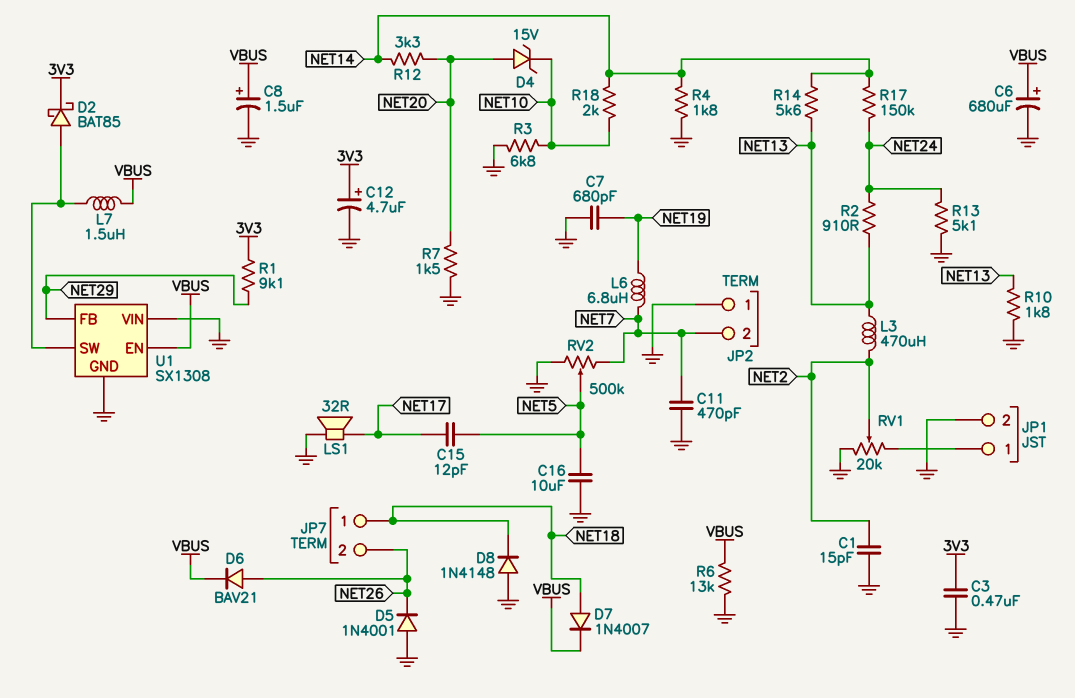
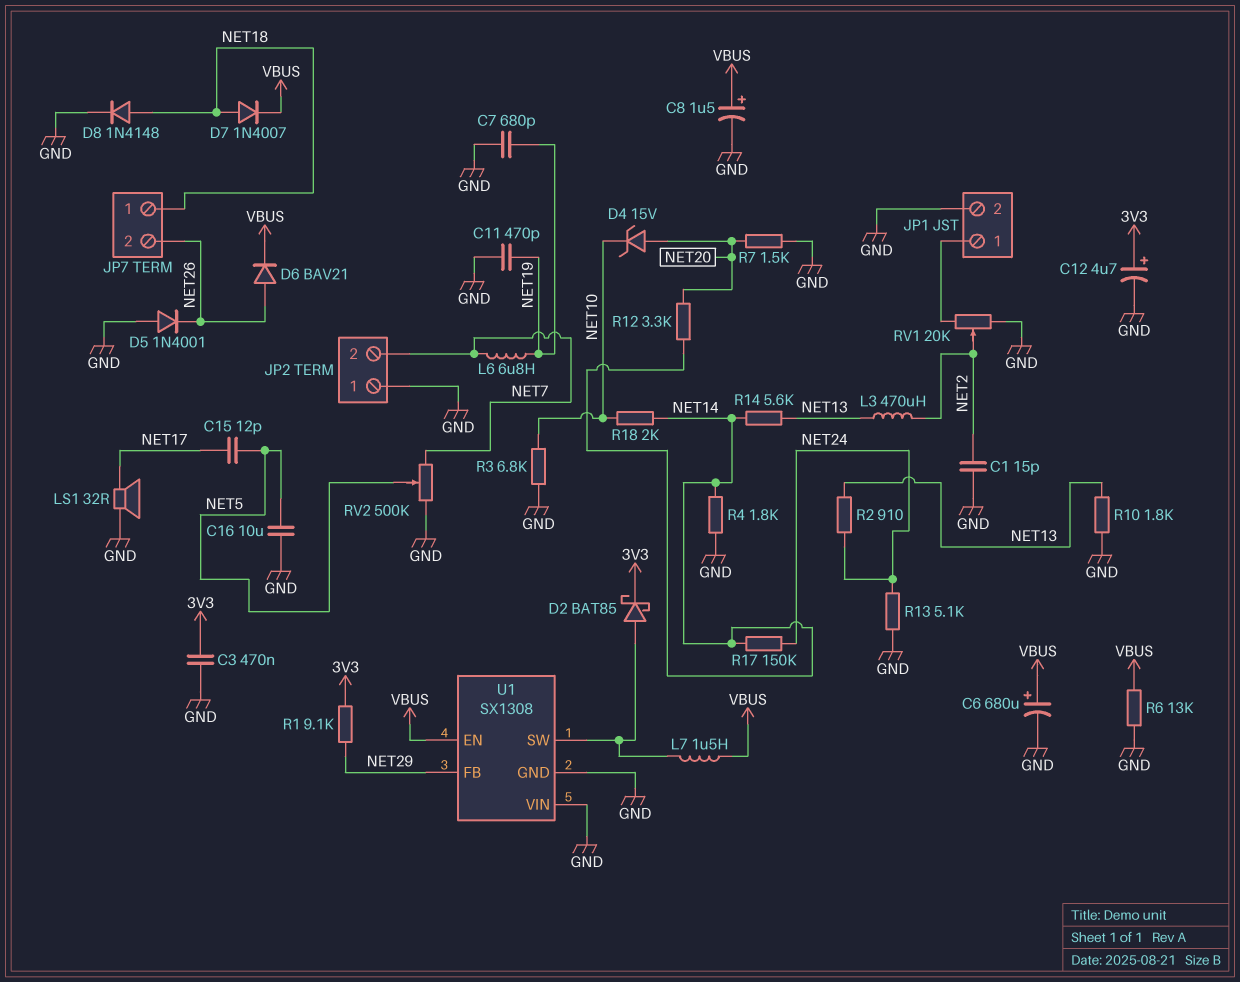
C11: 470pF (GND, NET7) -> 470pF (GND, NET19)
D8: diode 1N4148 (A GND, K NET18) -> diode 1N4148 (A NET18, K GND)

